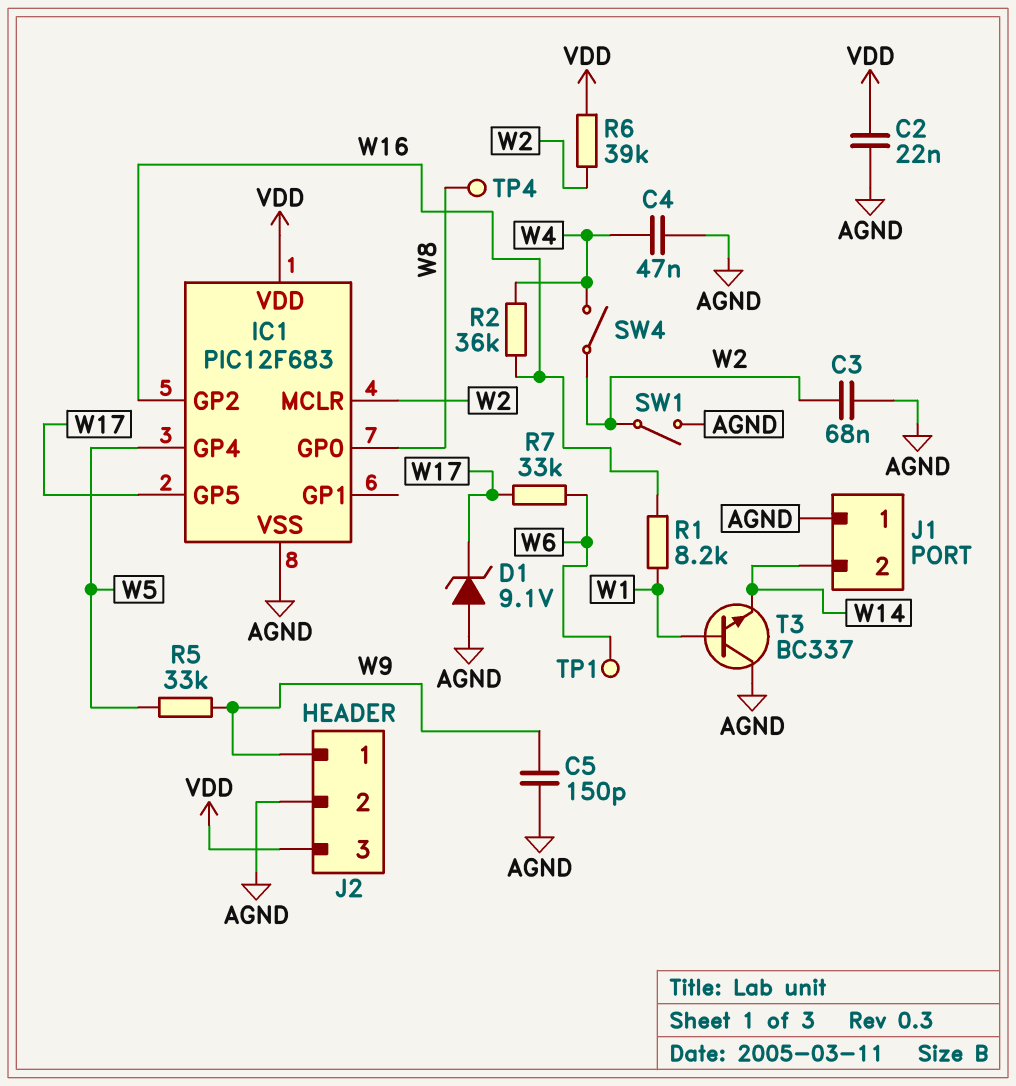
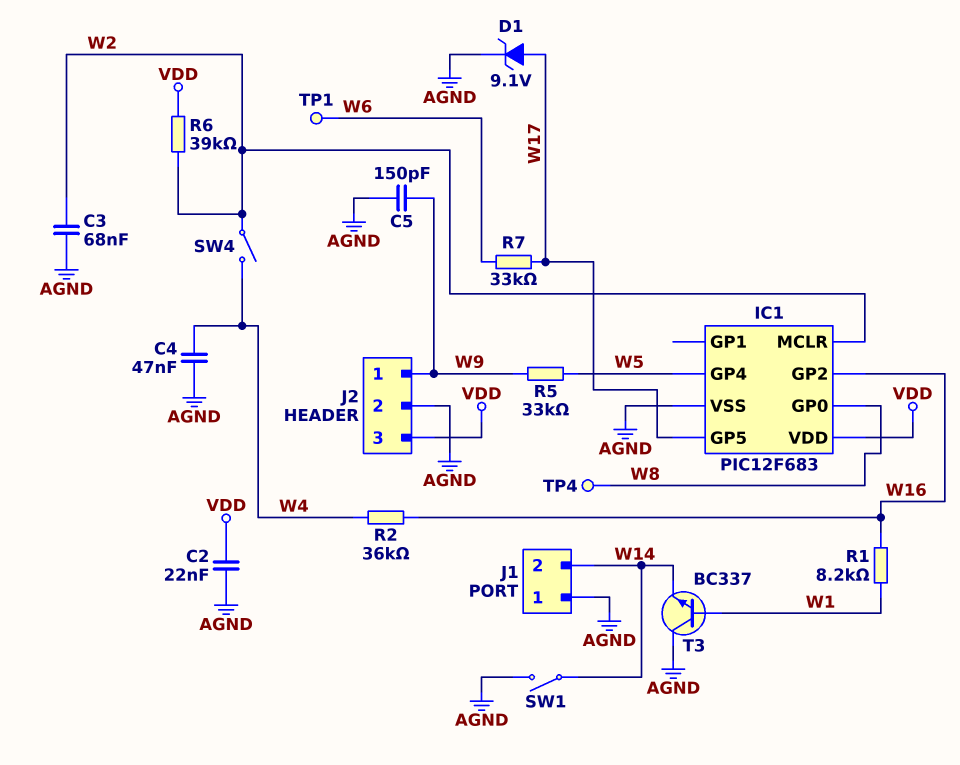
D1: zener 9.1V (A AGND, K W17) -> zener 9.1V (A W17, K AGND)
SW1: switch (AGND, W2) -> switch (AGND, W14)

